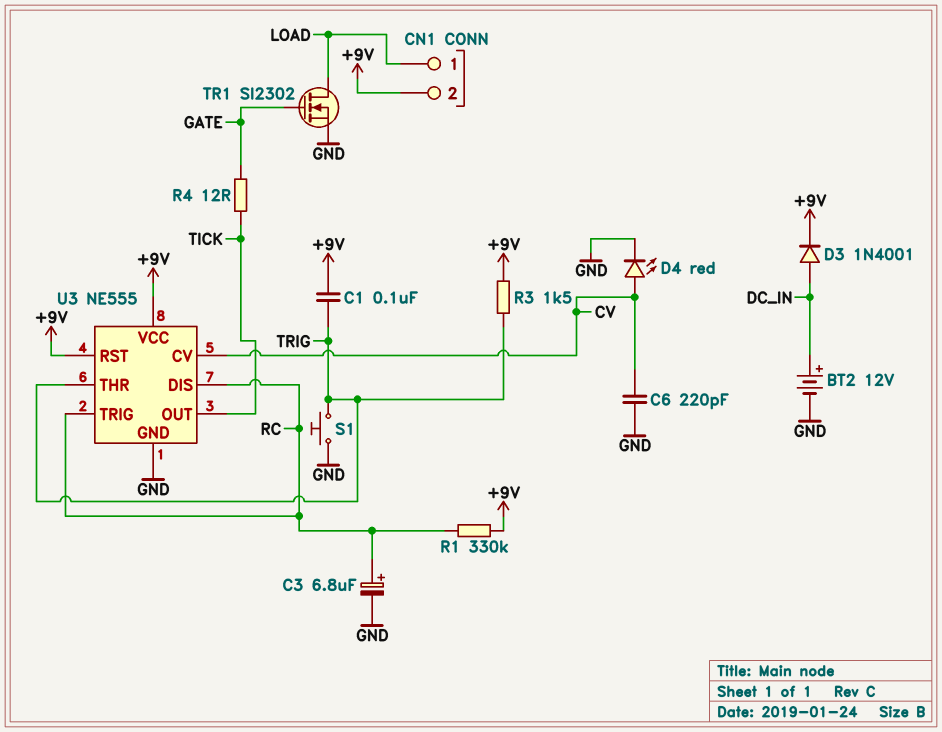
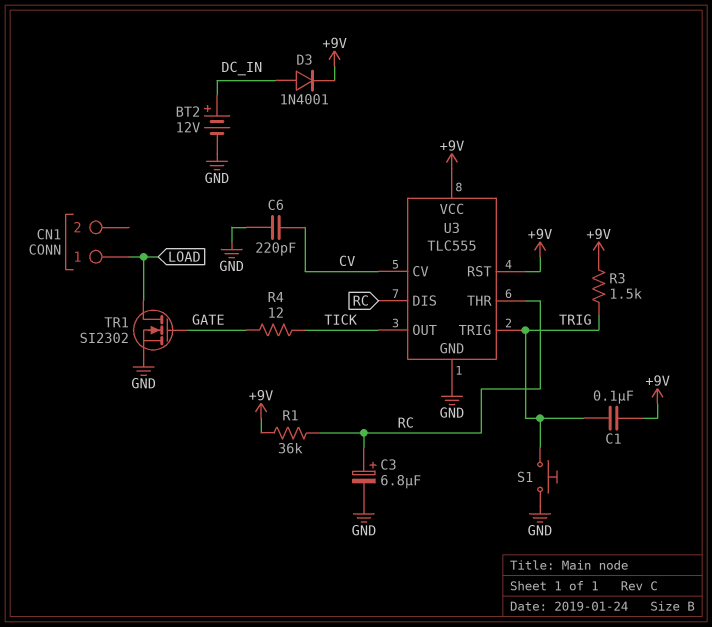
CN1 pin 2: +9V -> none
D4: LED red (A CV, K GND) -> none
R1: 330k (+9V, RC) -> 36k (+9V, RC)
U3: NE555 -> TLC555
U3 pin THR: TRIG -> RC
U3 pin TRIG: RC -> TRIG

